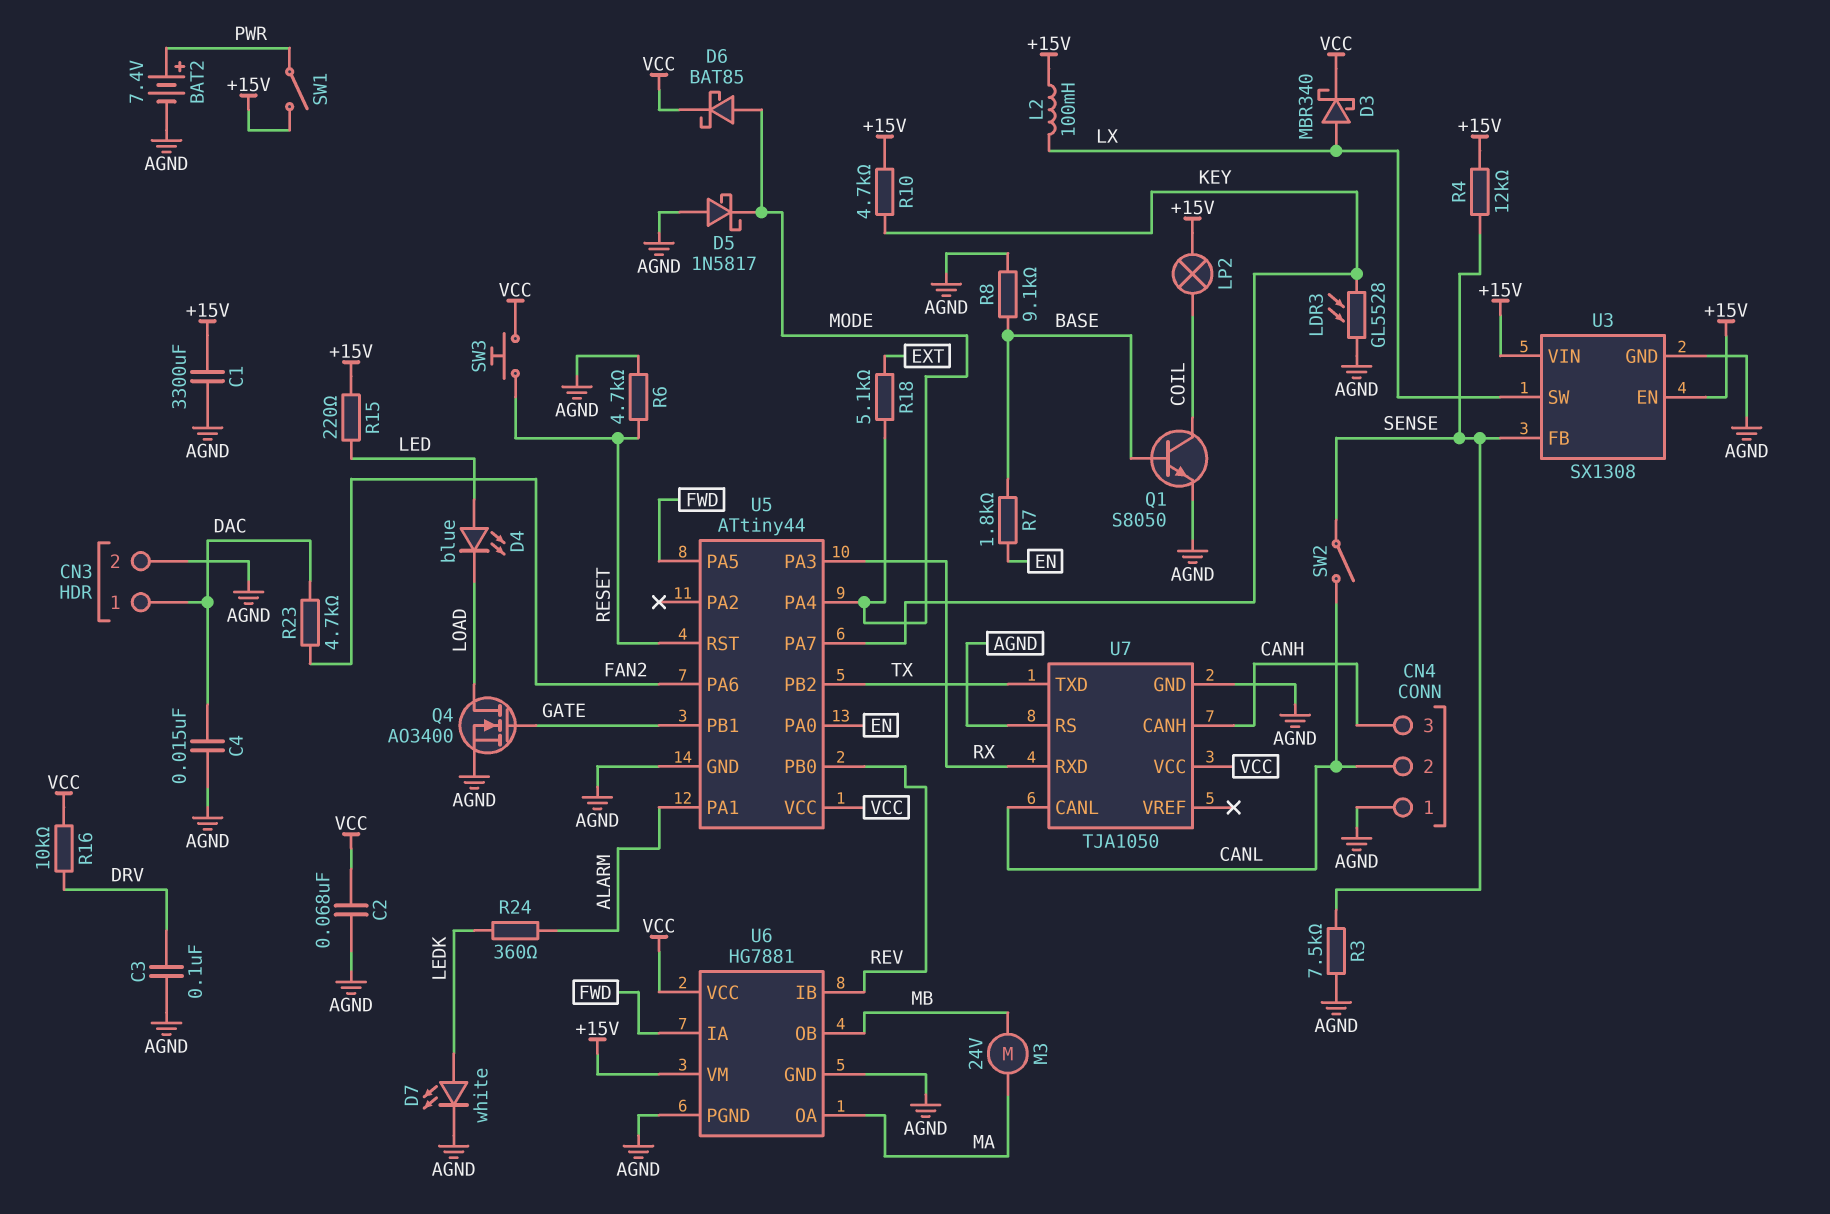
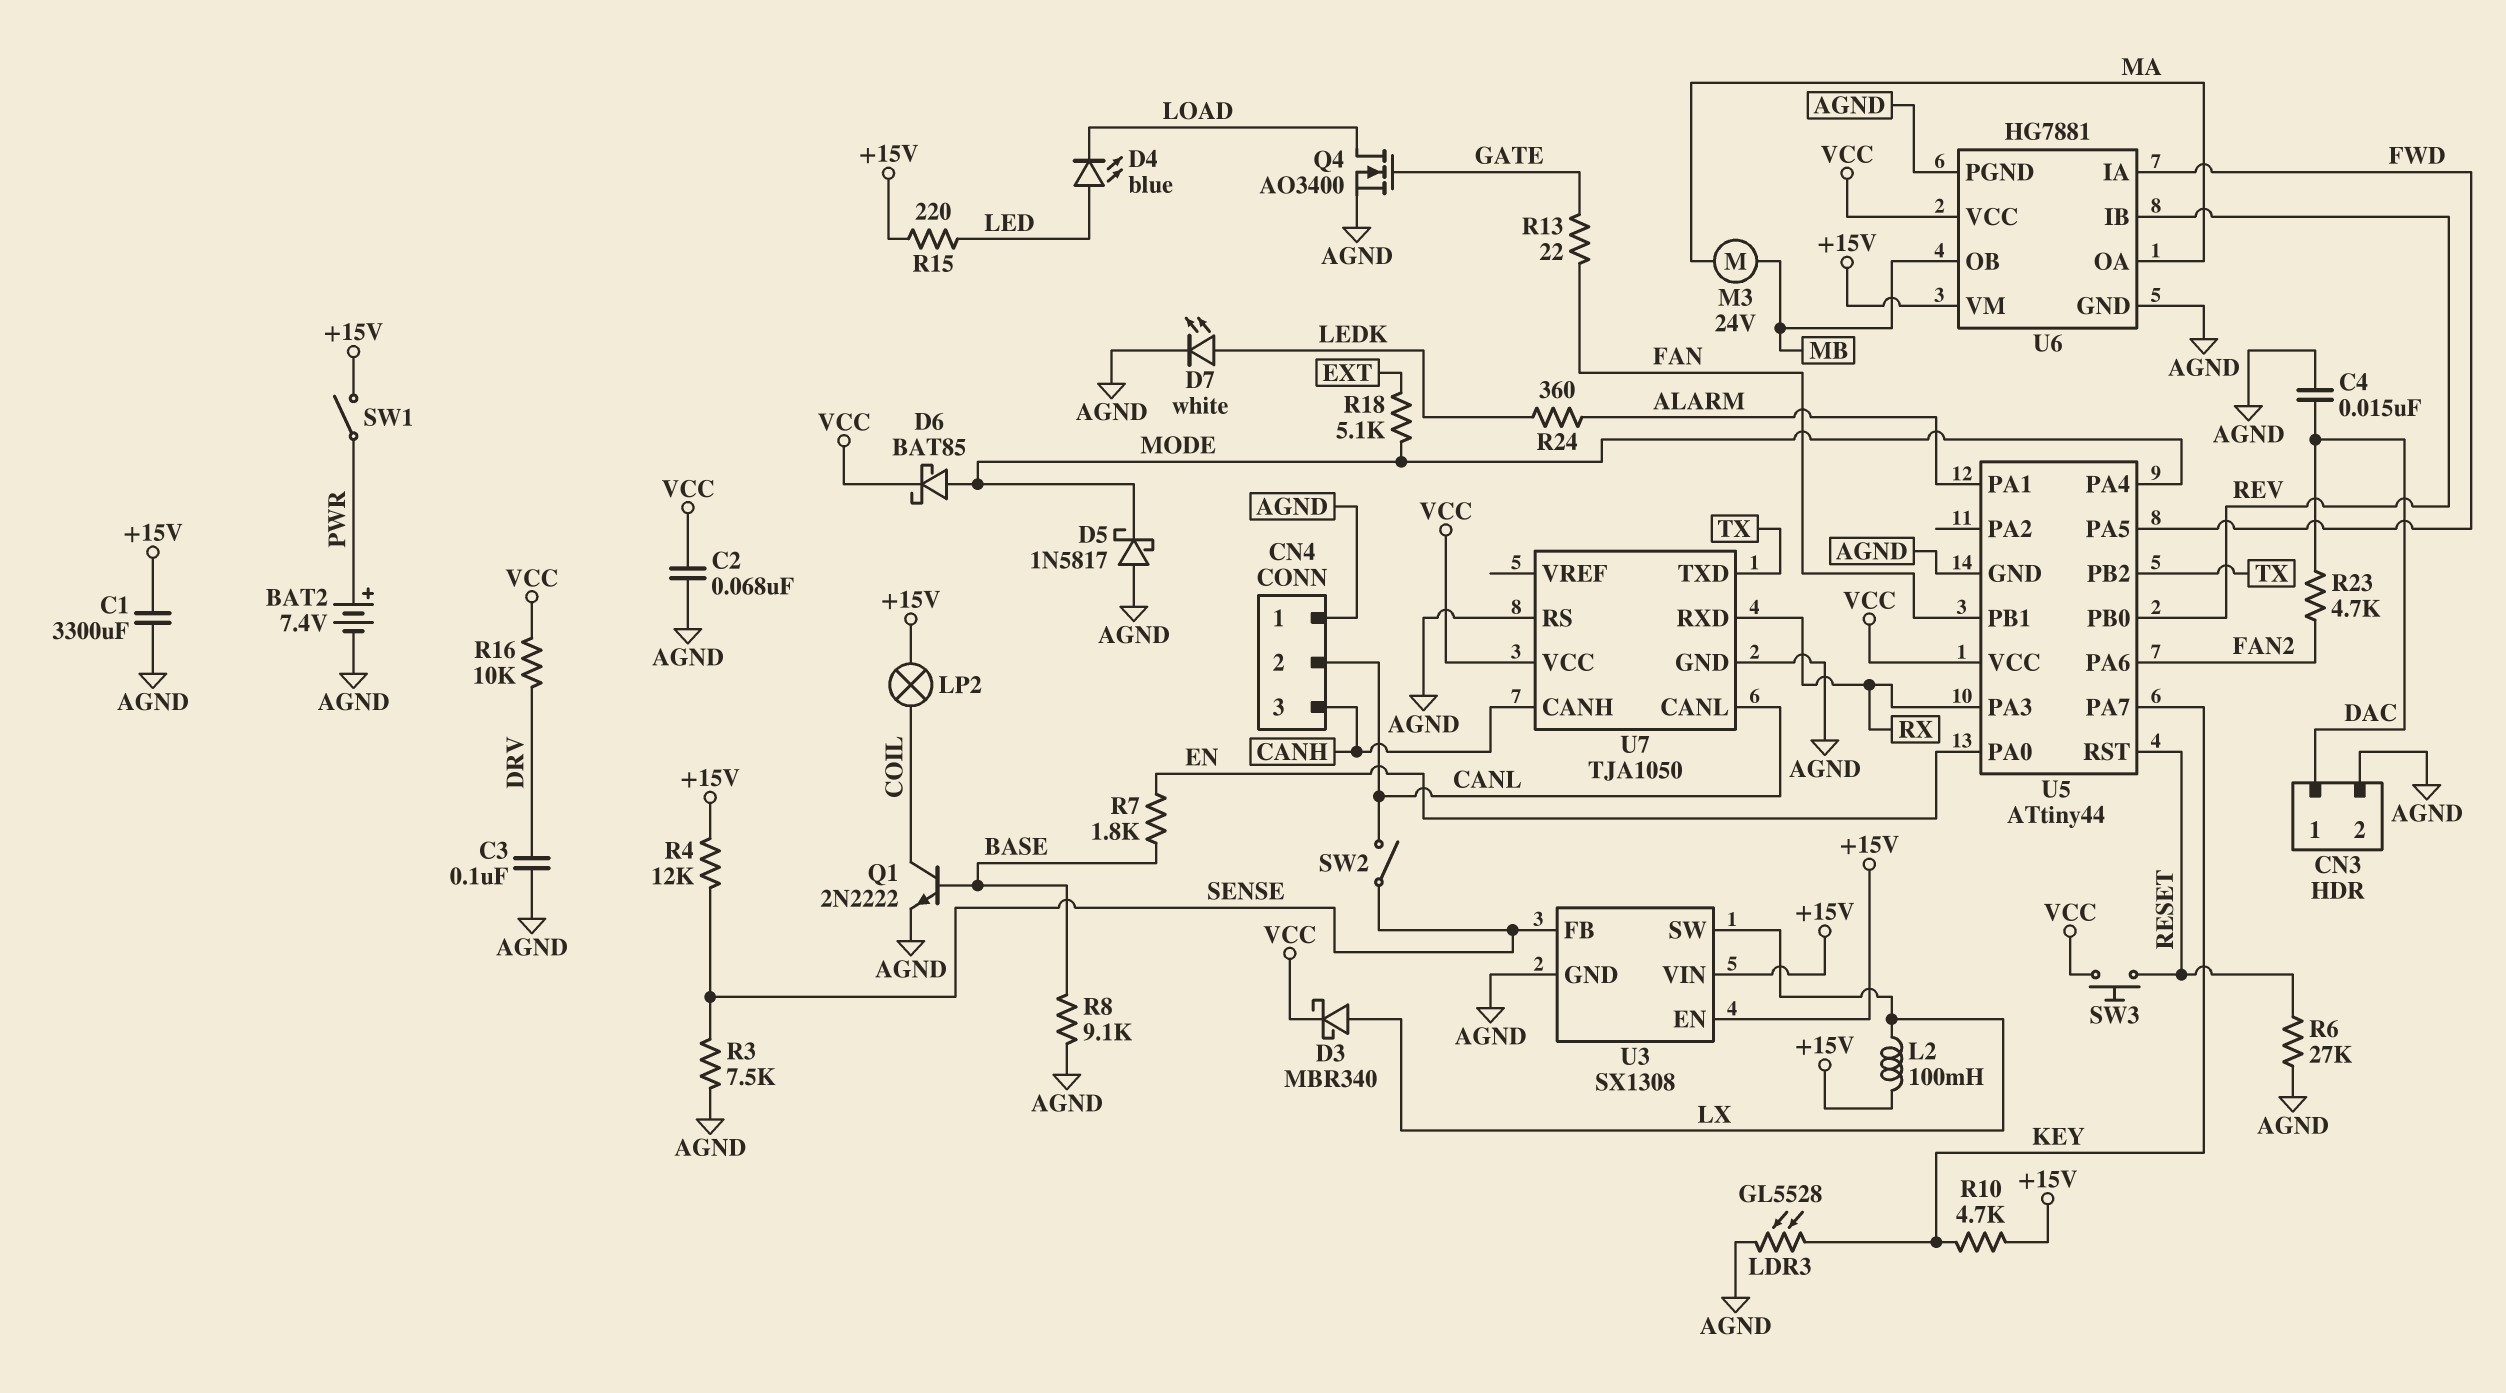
Q1: NPN S8050 (B BASE, C COIL, E AGND) -> NPN 2N2222 (B BASE, C COIL, E AGND)
R6: 4.7k (AGND, RESET) -> 27k (AGND, RESET)
R13: none -> 22 (FAN, GATE)
U5 pin PB1: GATE -> FAN

